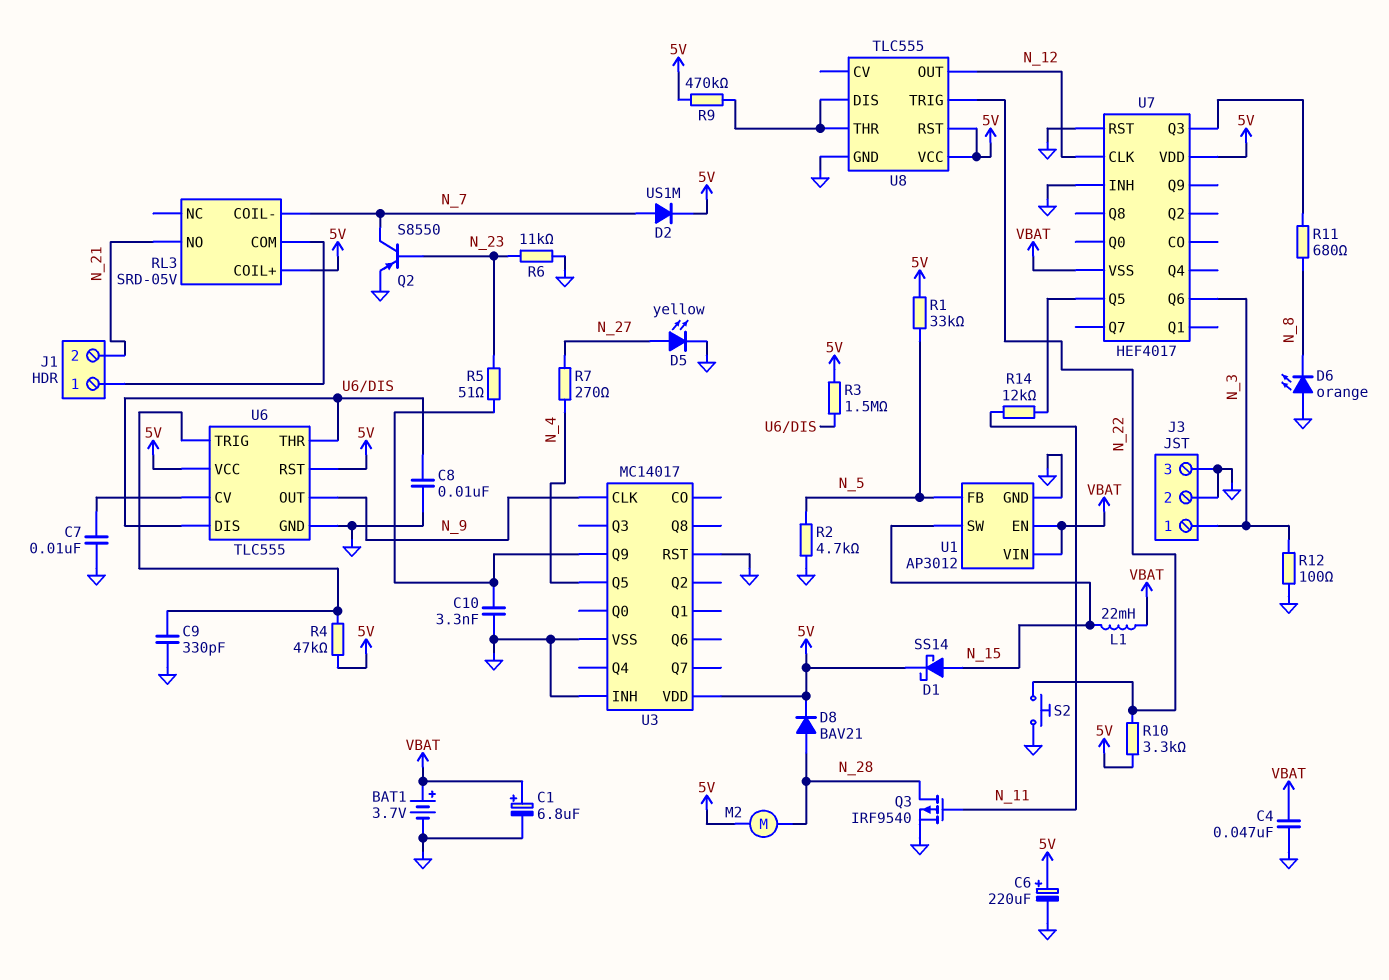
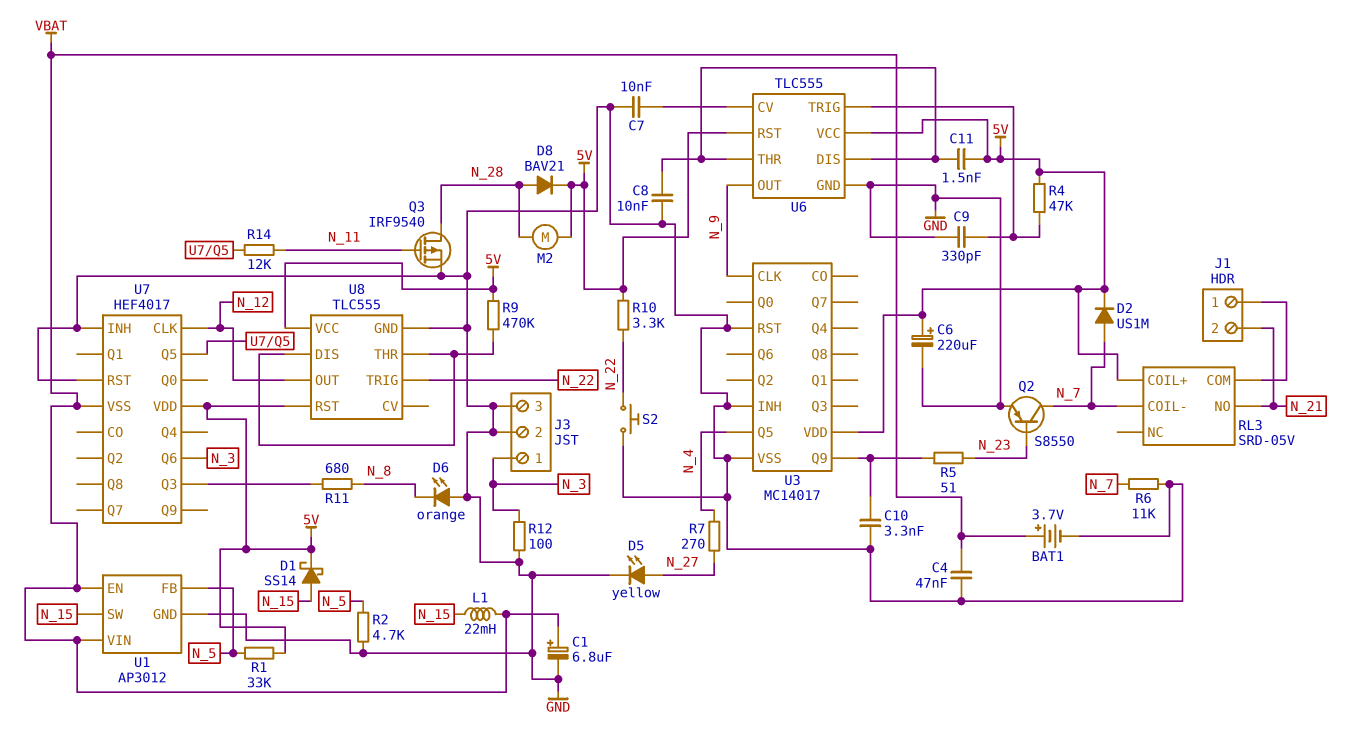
C11: none -> 1.5nF (5V, U6/DIS)
R3: 1.5M (5V, U6/DIS) -> none
R6: 11k (GND, N_23) -> 11k (GND, N_7)

